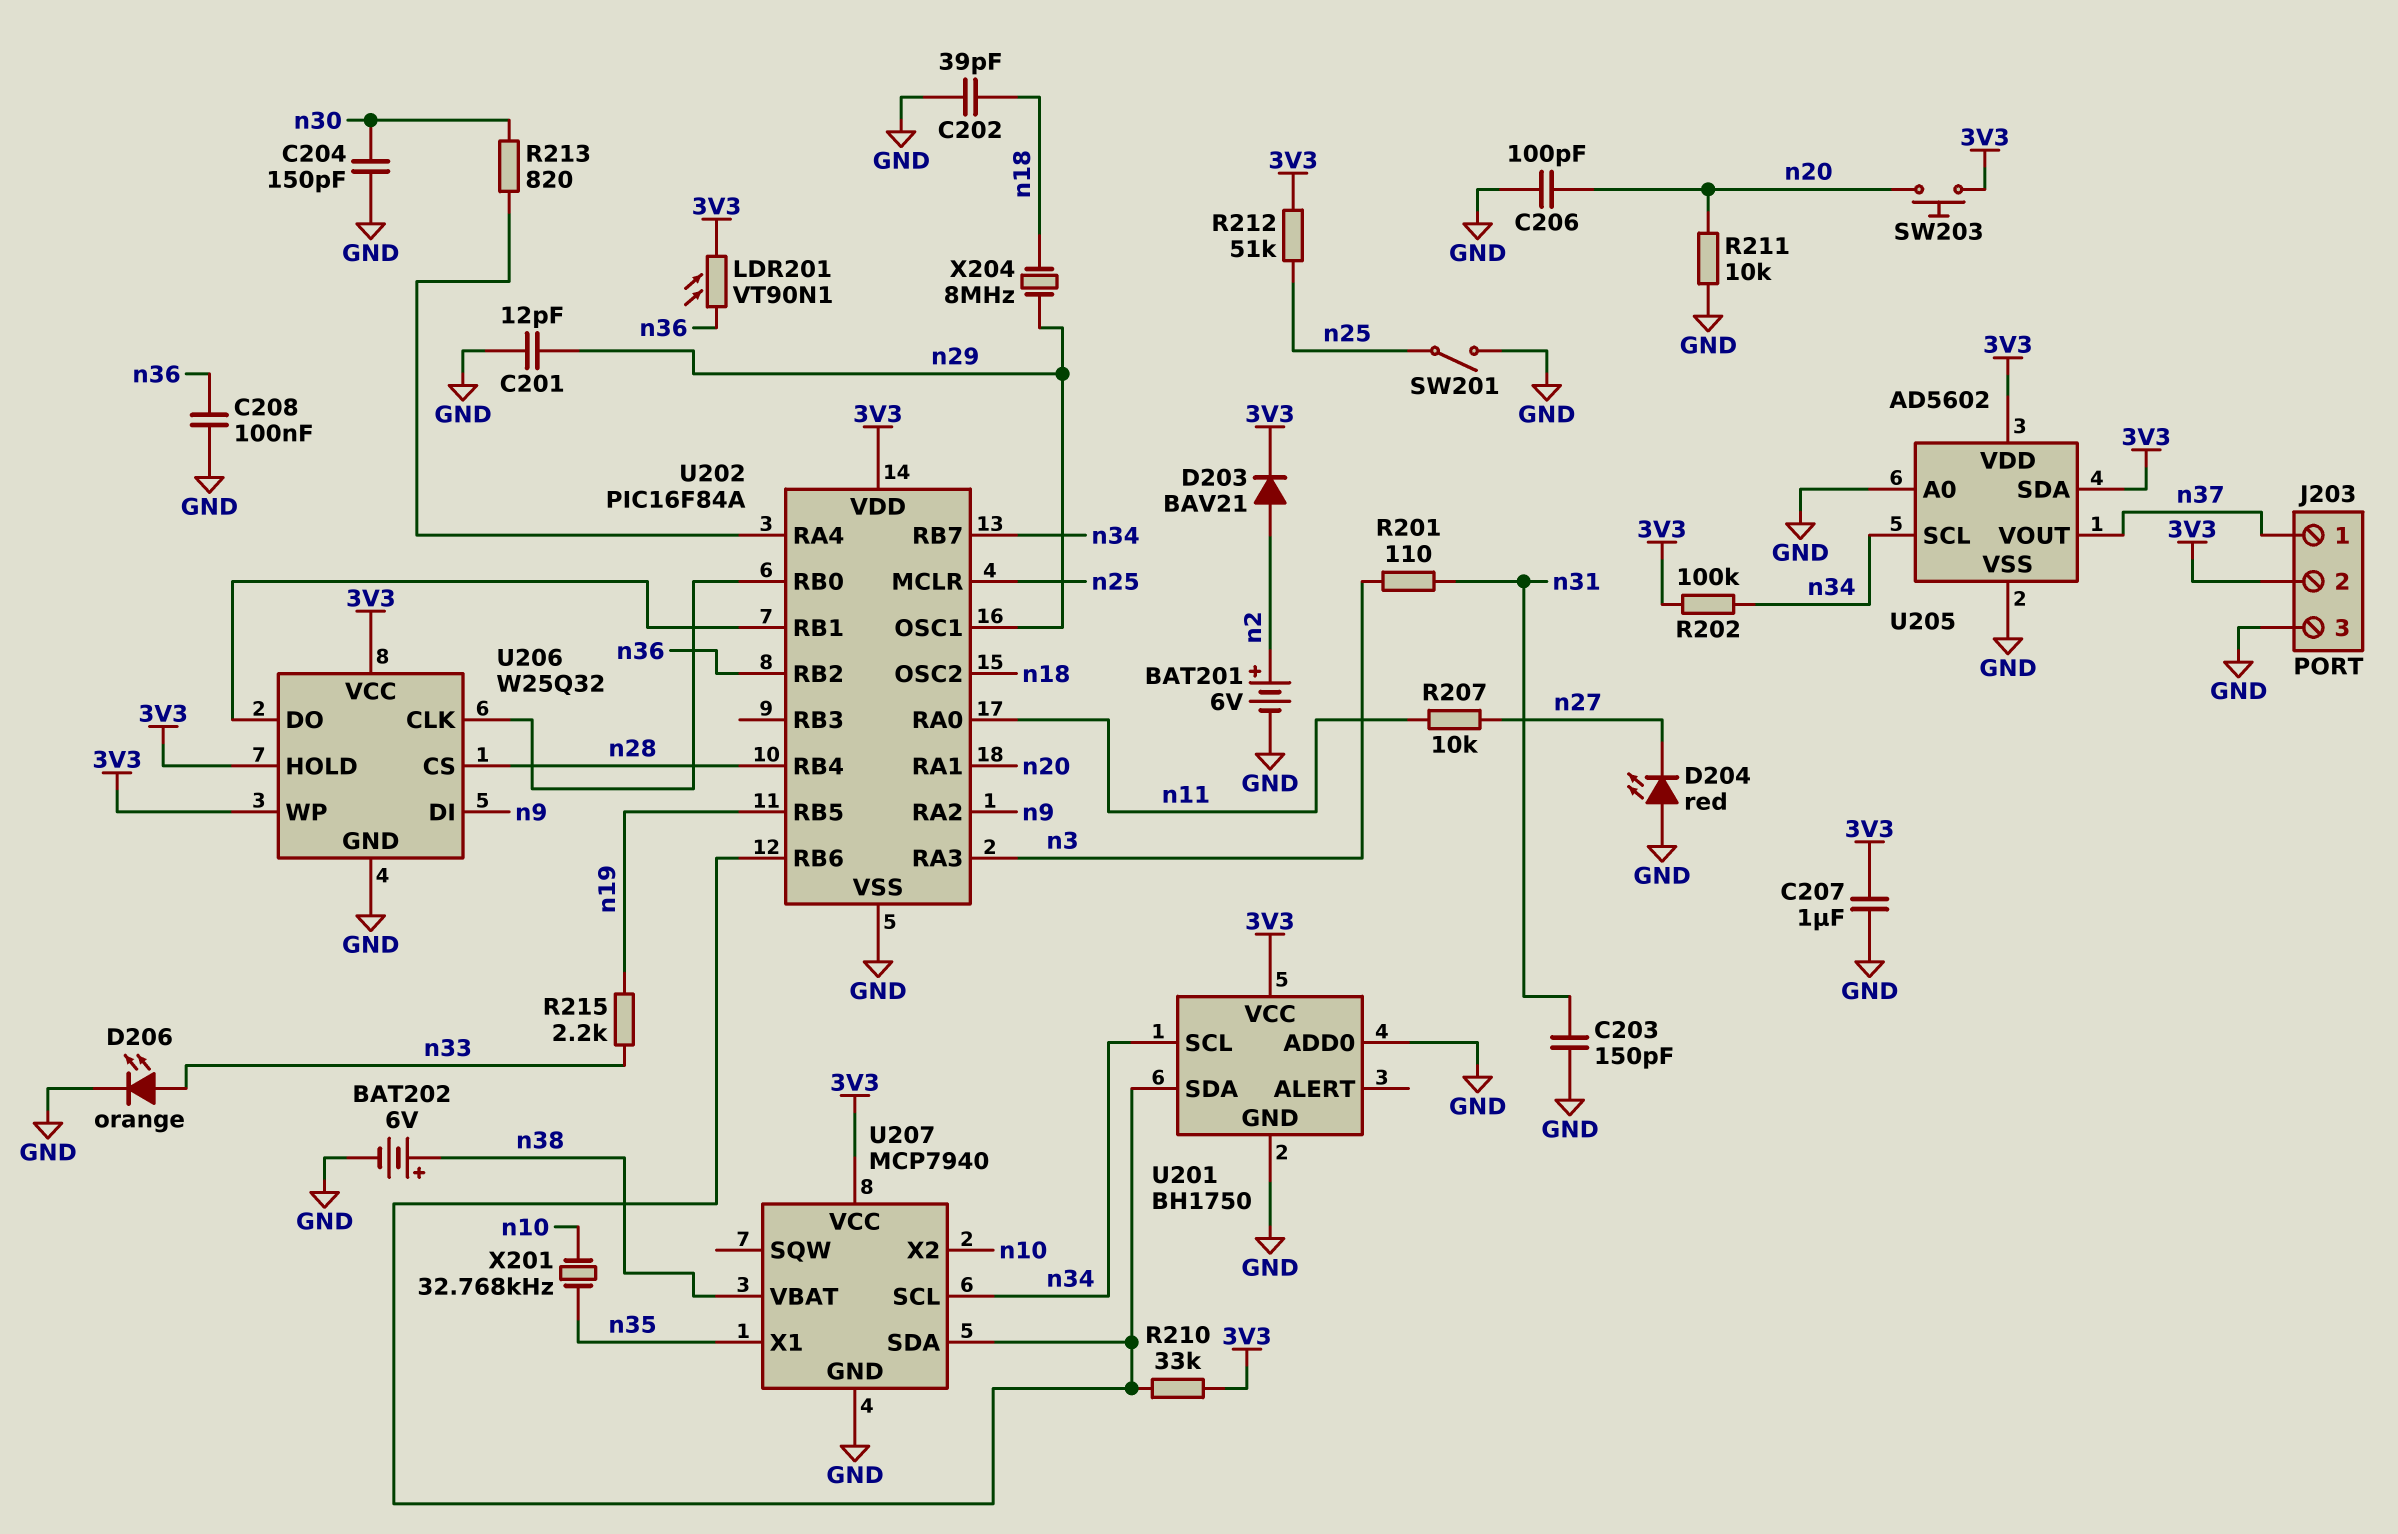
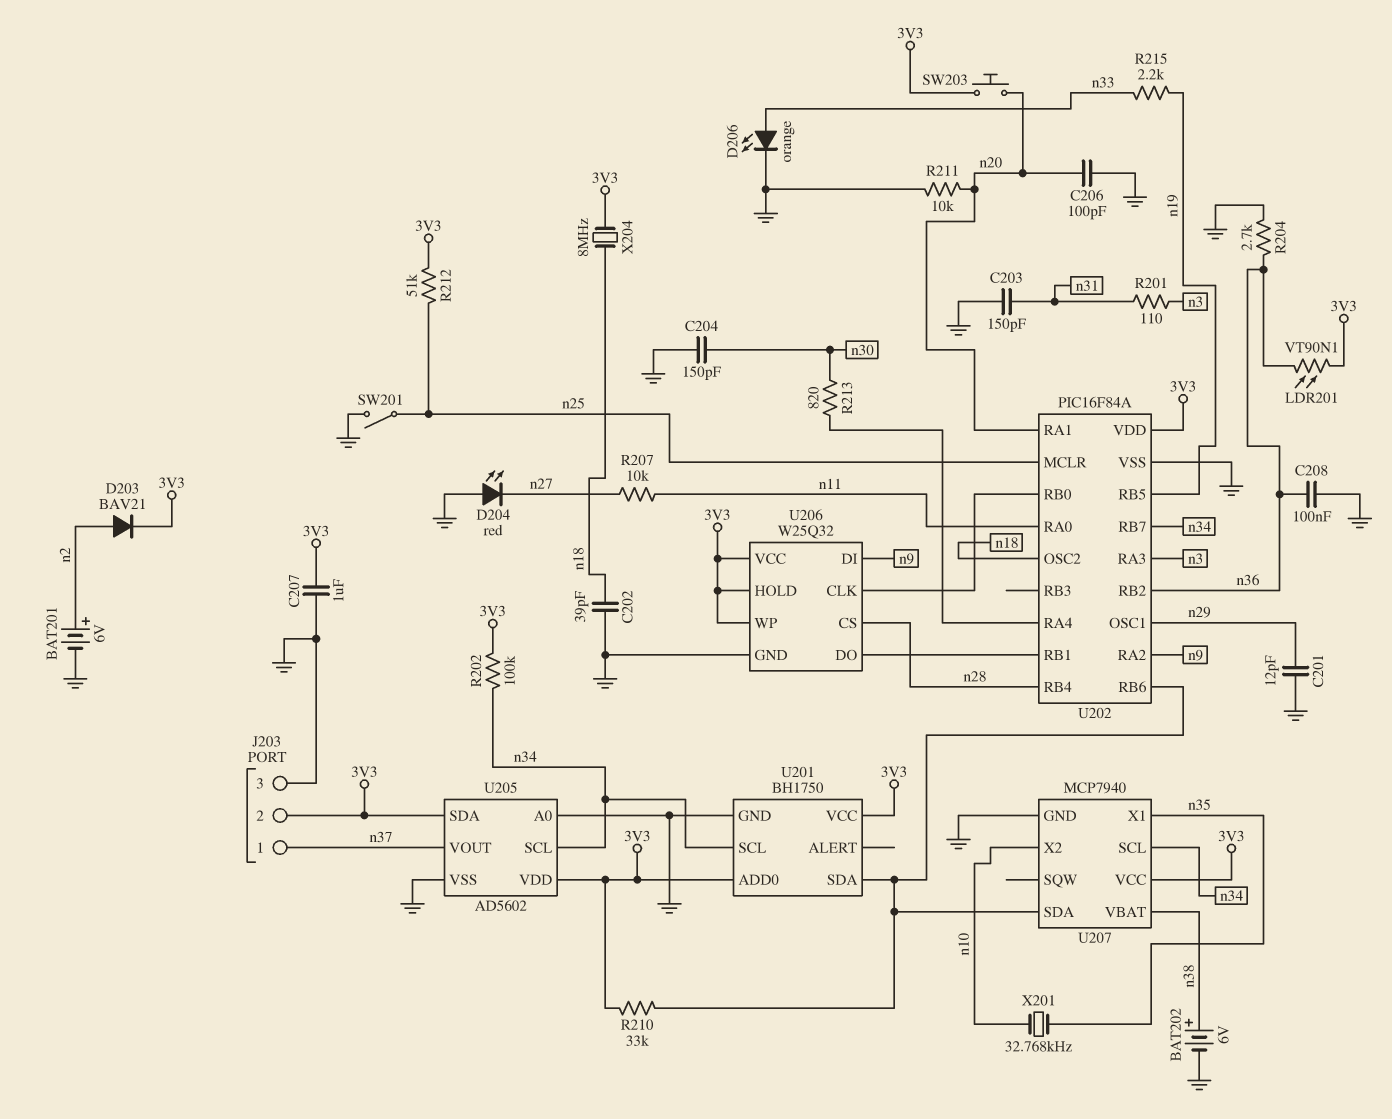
R204: none -> 2.7k (GND, n36)
U201 pin ADD0: GND -> 3V3
X204: 8MHz (n18, n29) -> 8MHz (3V3, n18)

